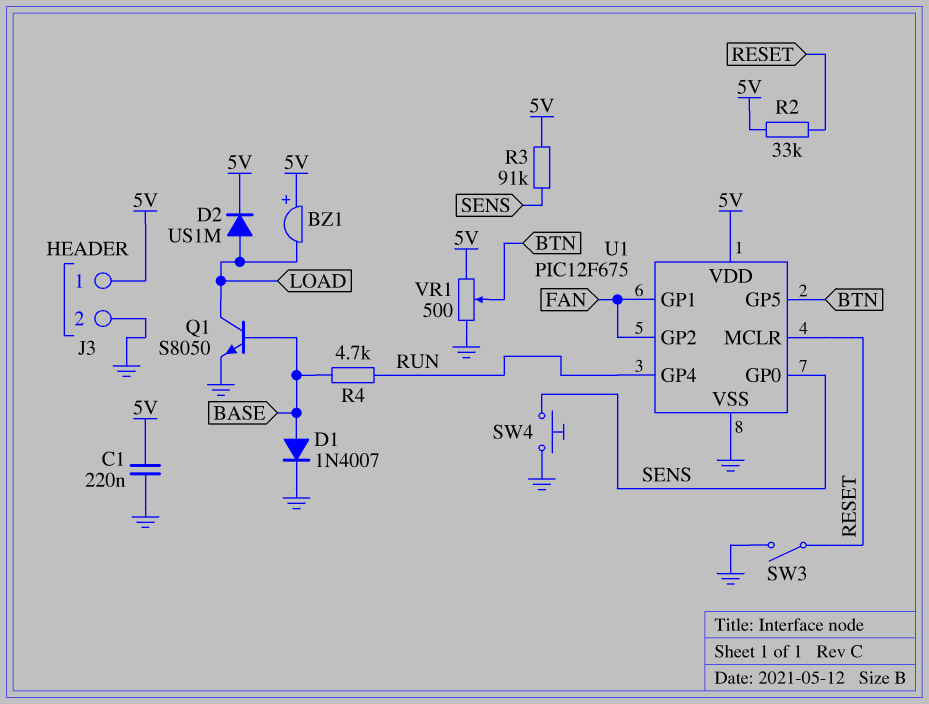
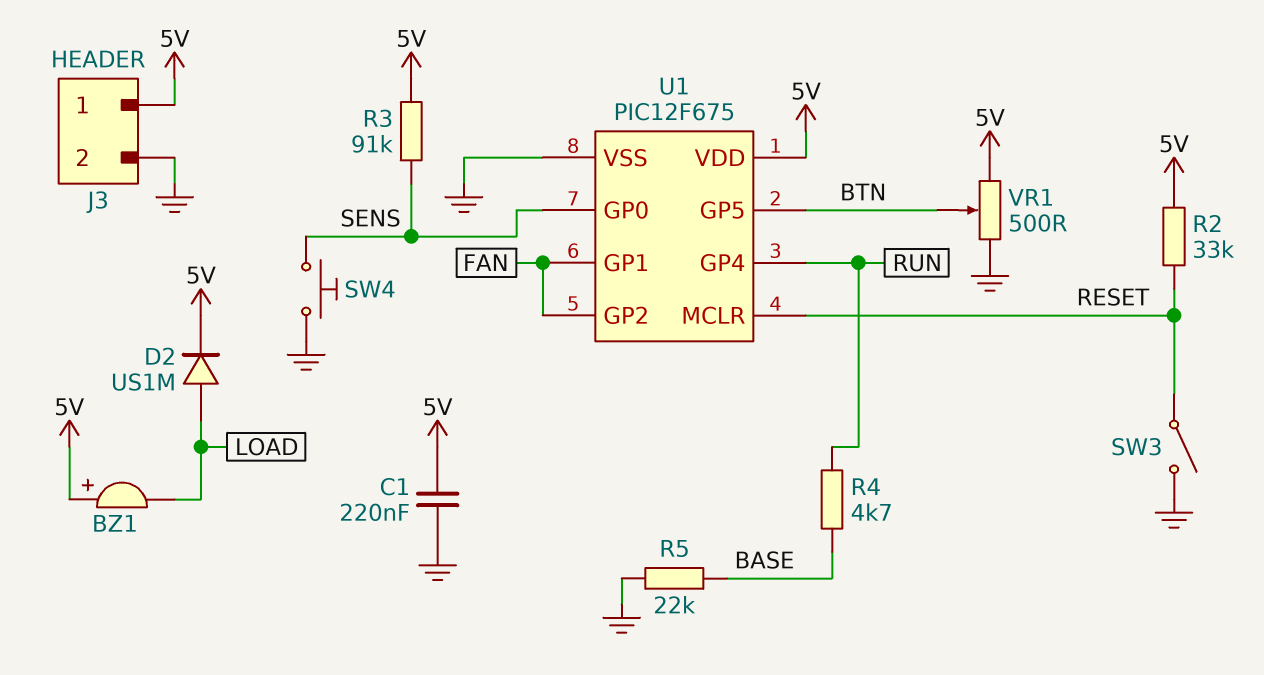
D1: diode 1N4007 (A BASE, K GND) -> none
Q1: NPN S8050 (B BASE, C LOAD, E GND) -> none
R5: none -> 22k (BASE, GND)

